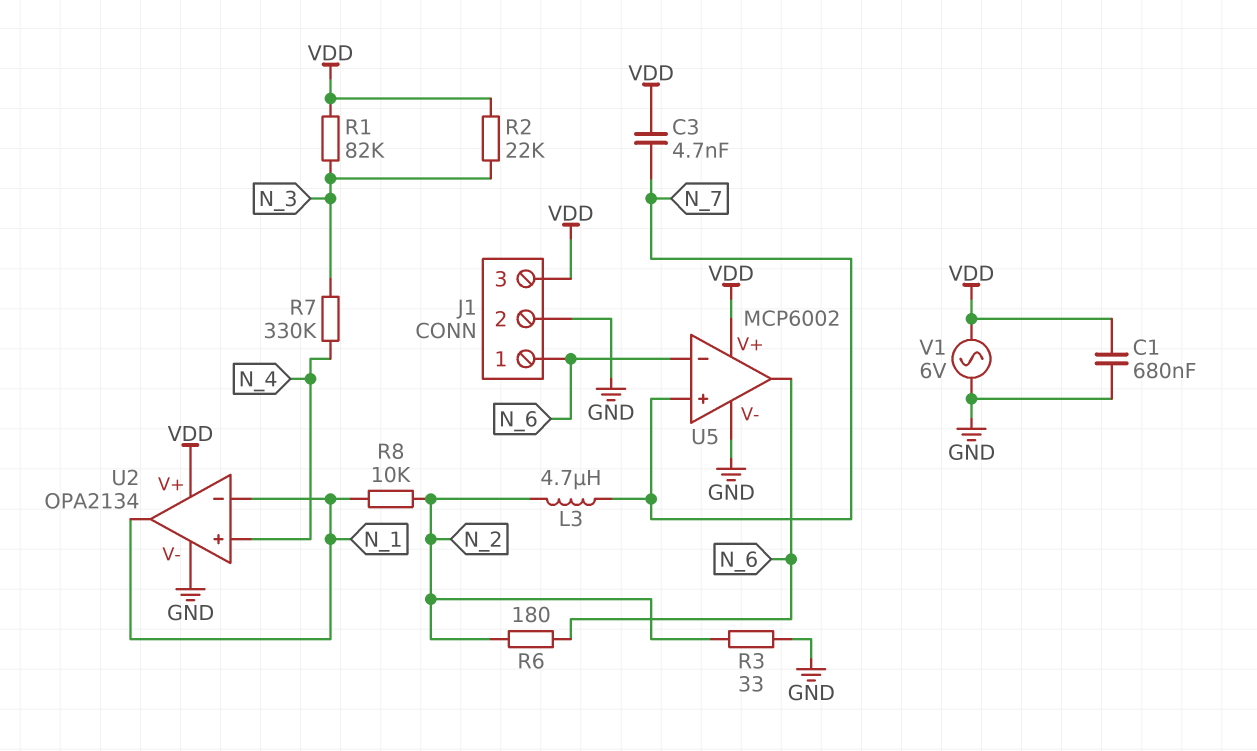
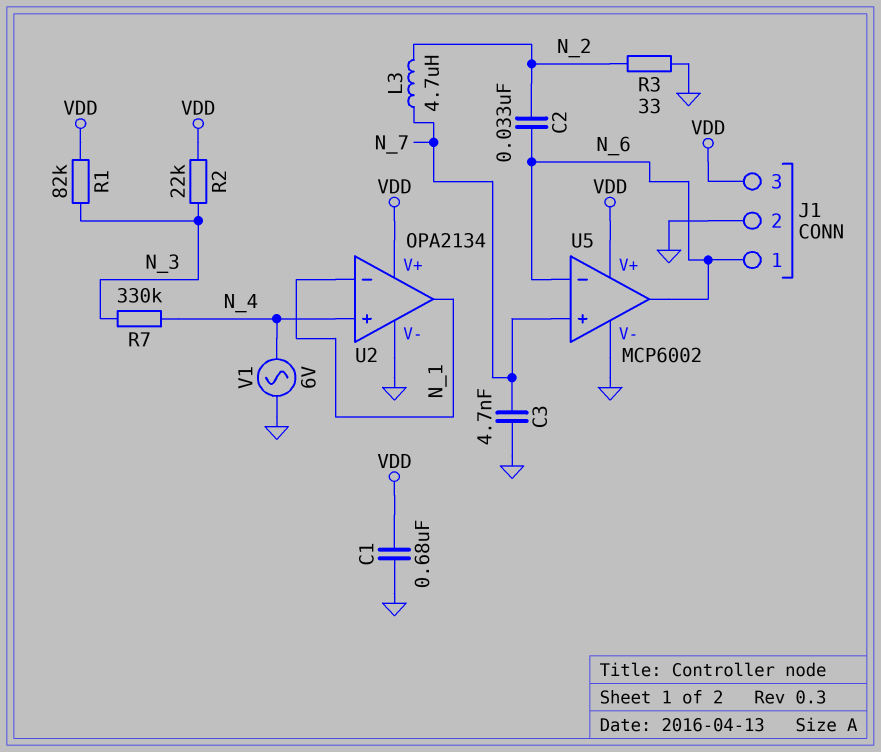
C2: none -> 33nF (N_2, N_6)
C3: 4.7nF (N_7, VDD) -> 4.7nF (GND, N_7)
R6: 180 (N_2, N_6) -> none
R8: 10k (N_1, N_2) -> none
V1: AC 6V (GND, VDD) -> AC 6V (GND, N_4)

